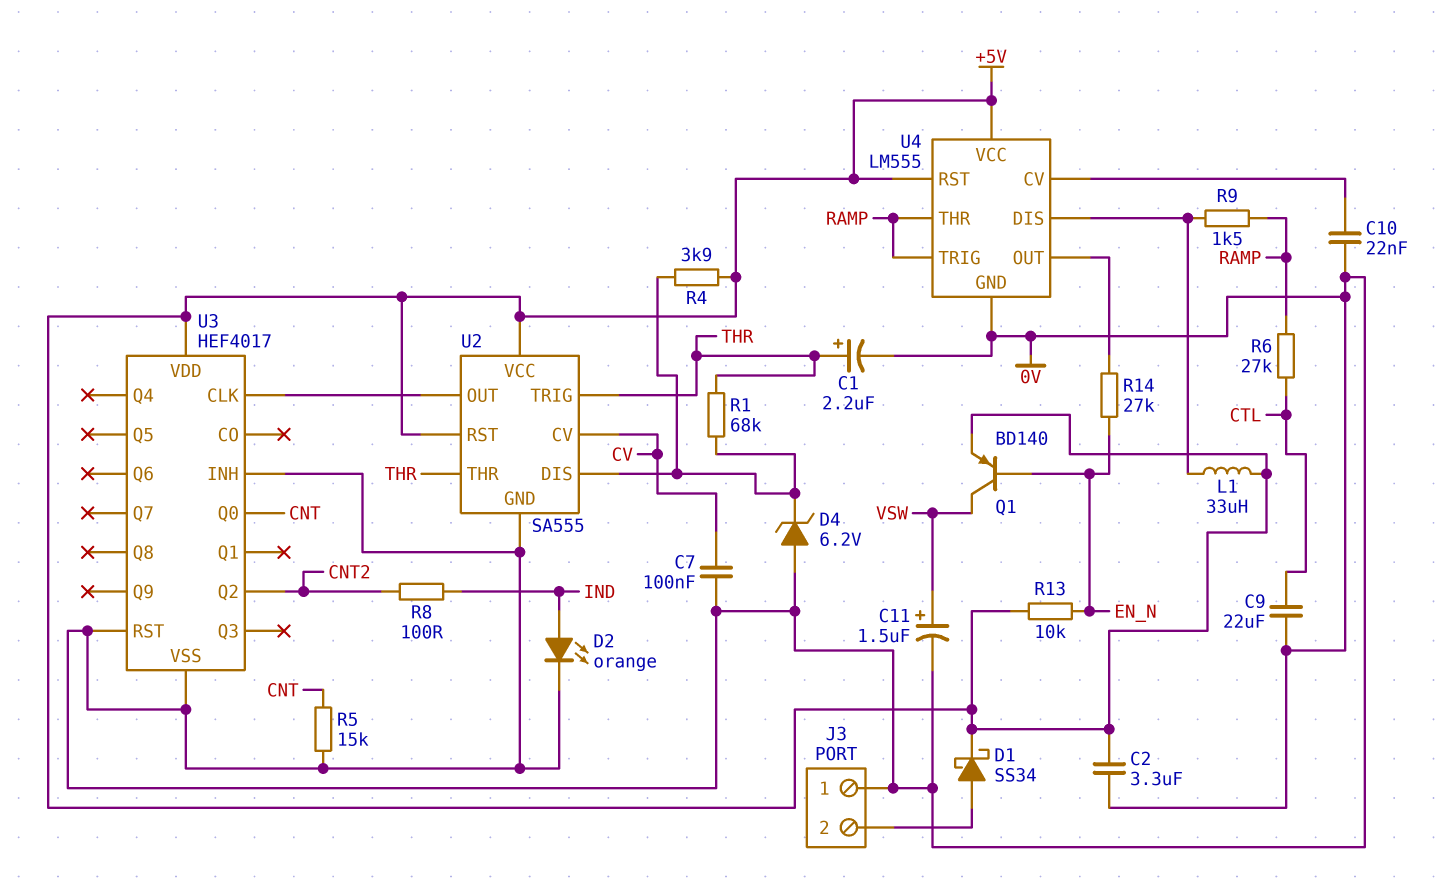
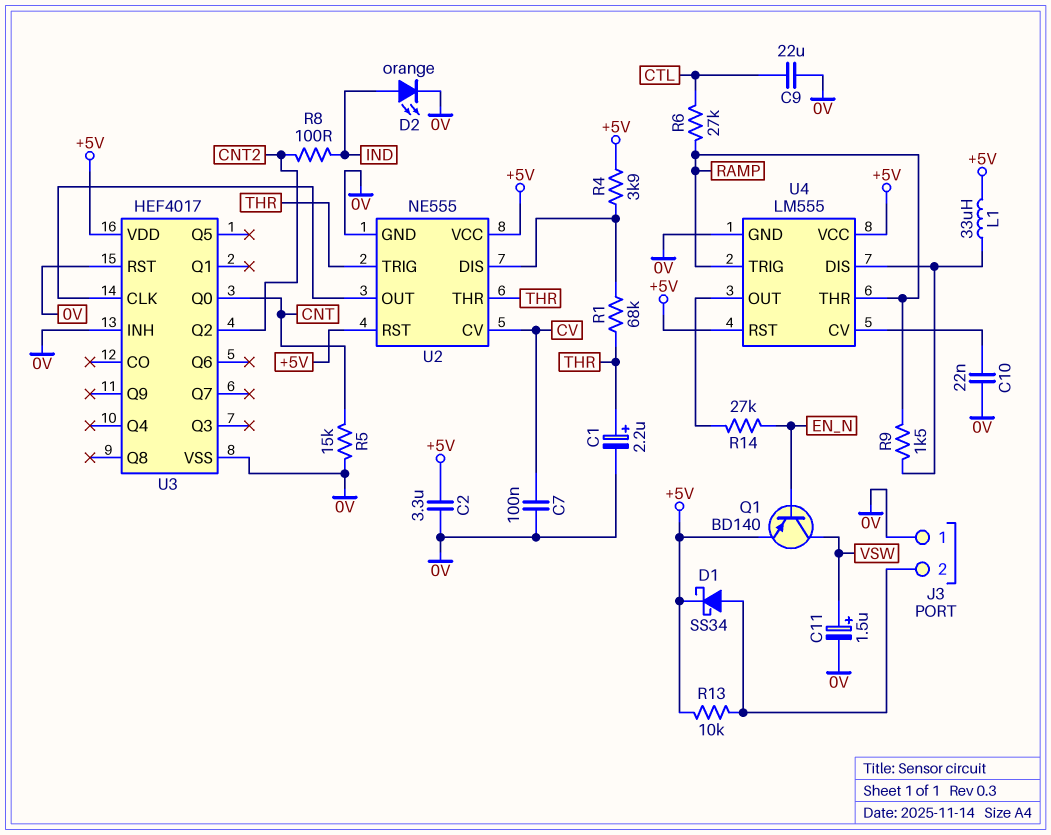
D4: zener 6.2V (A 0V, K U2/DIS) -> none
R13: 10k (+5V, EN_N) -> 10k (+5V, J3/2)
U2: SA555 -> NE555

